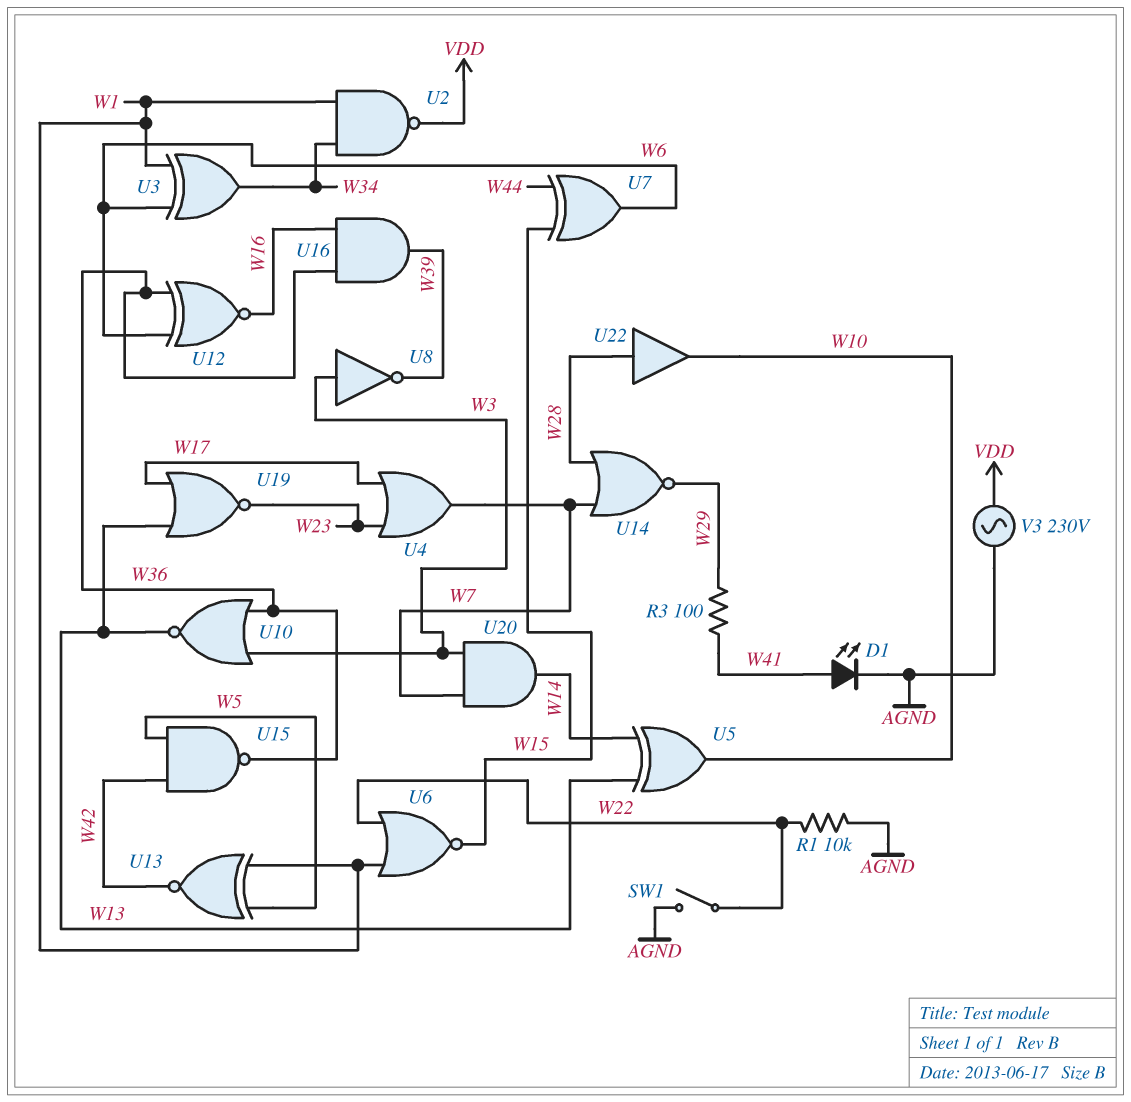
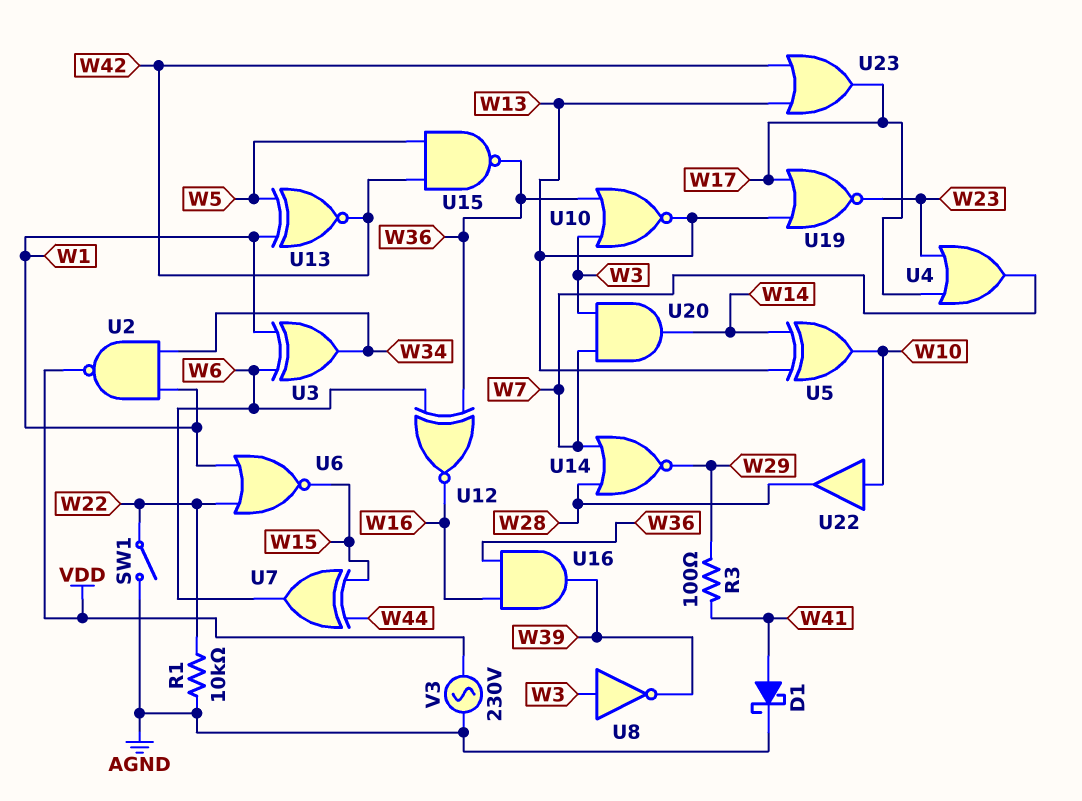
D1: LED (A W41, K AGND) -> schottky (A W41, K AGND)
U22: buffer (in W28, out W10) -> buffer (in W10, out W28)
U23: none -> OR (in W13, in W42, out W17)

